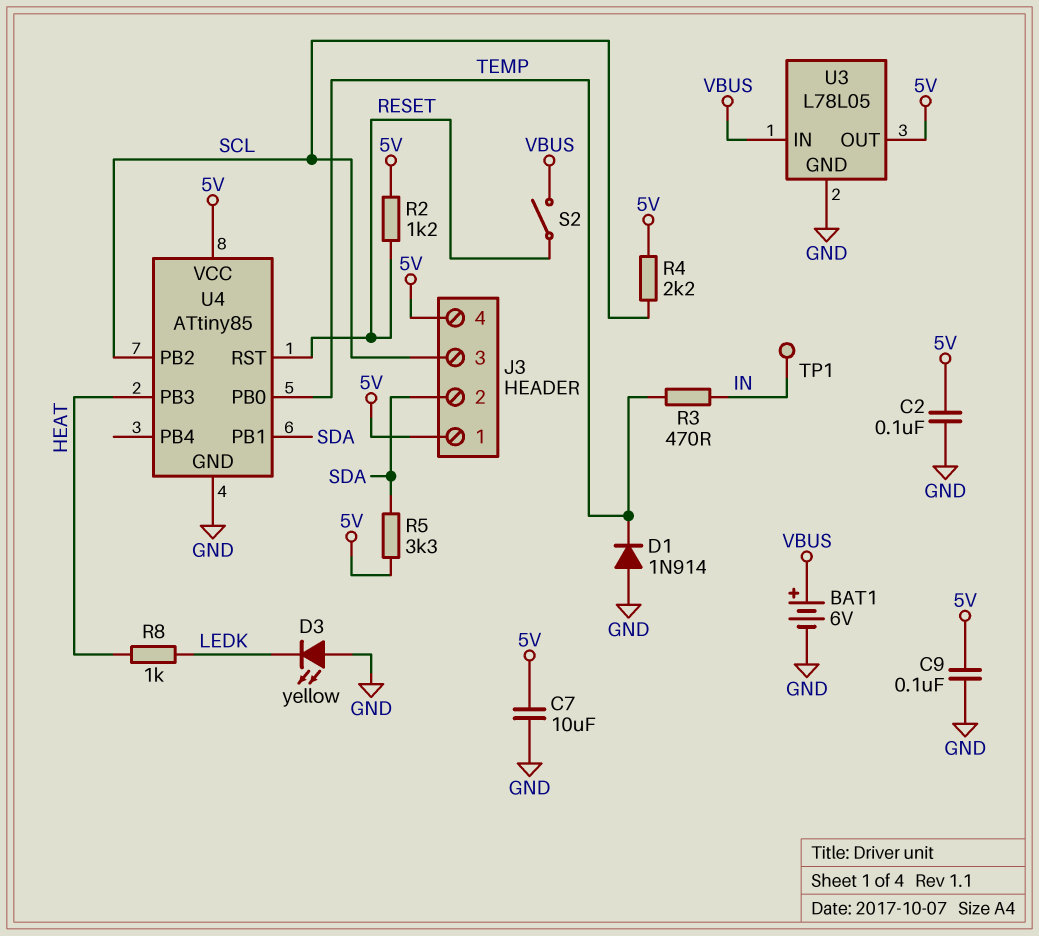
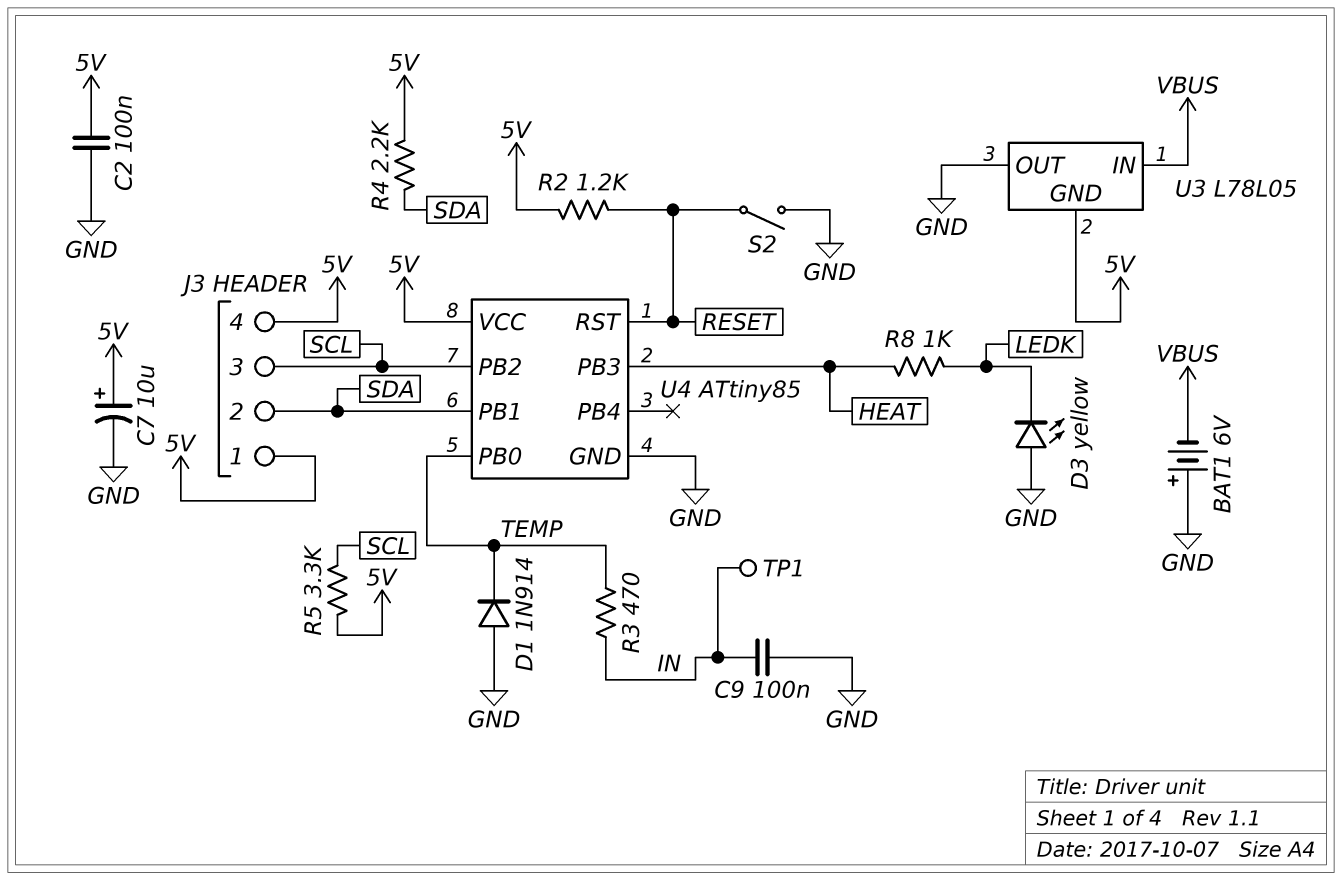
BAT1: 6V (plus VBUS, minus GND) -> 6V (plus GND, minus VBUS)
C7: 10uF (5V, GND) -> 10uF (plus 5V, minus GND)
C9: 100nF (5V, GND) -> 100nF (GND, IN)
R4: 2.2k (5V, SCL) -> 2.2k (5V, SDA)
R5: 3.3k (5V, SDA) -> 3.3k (5V, SCL)
S2: switch (RESET, VBUS) -> switch (GND, RESET)
U3 pin GND: GND -> 5V
U3 pin OUT: 5V -> GND

